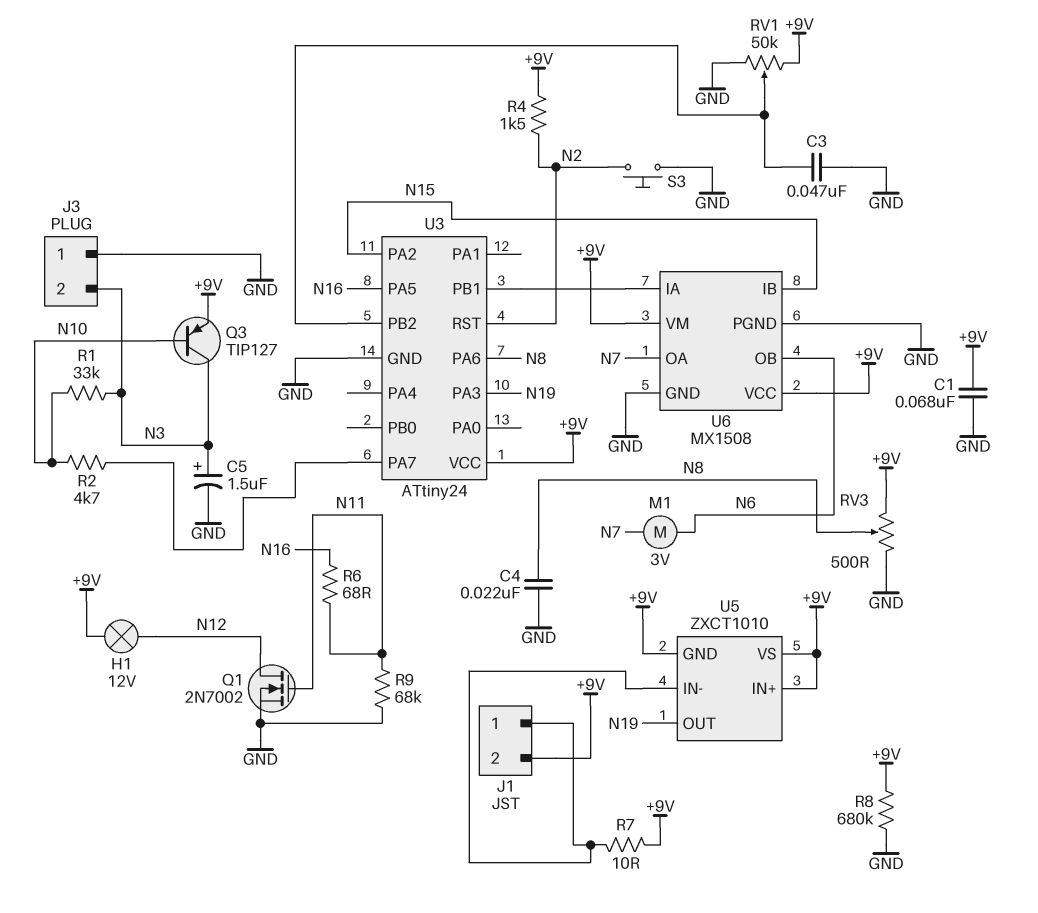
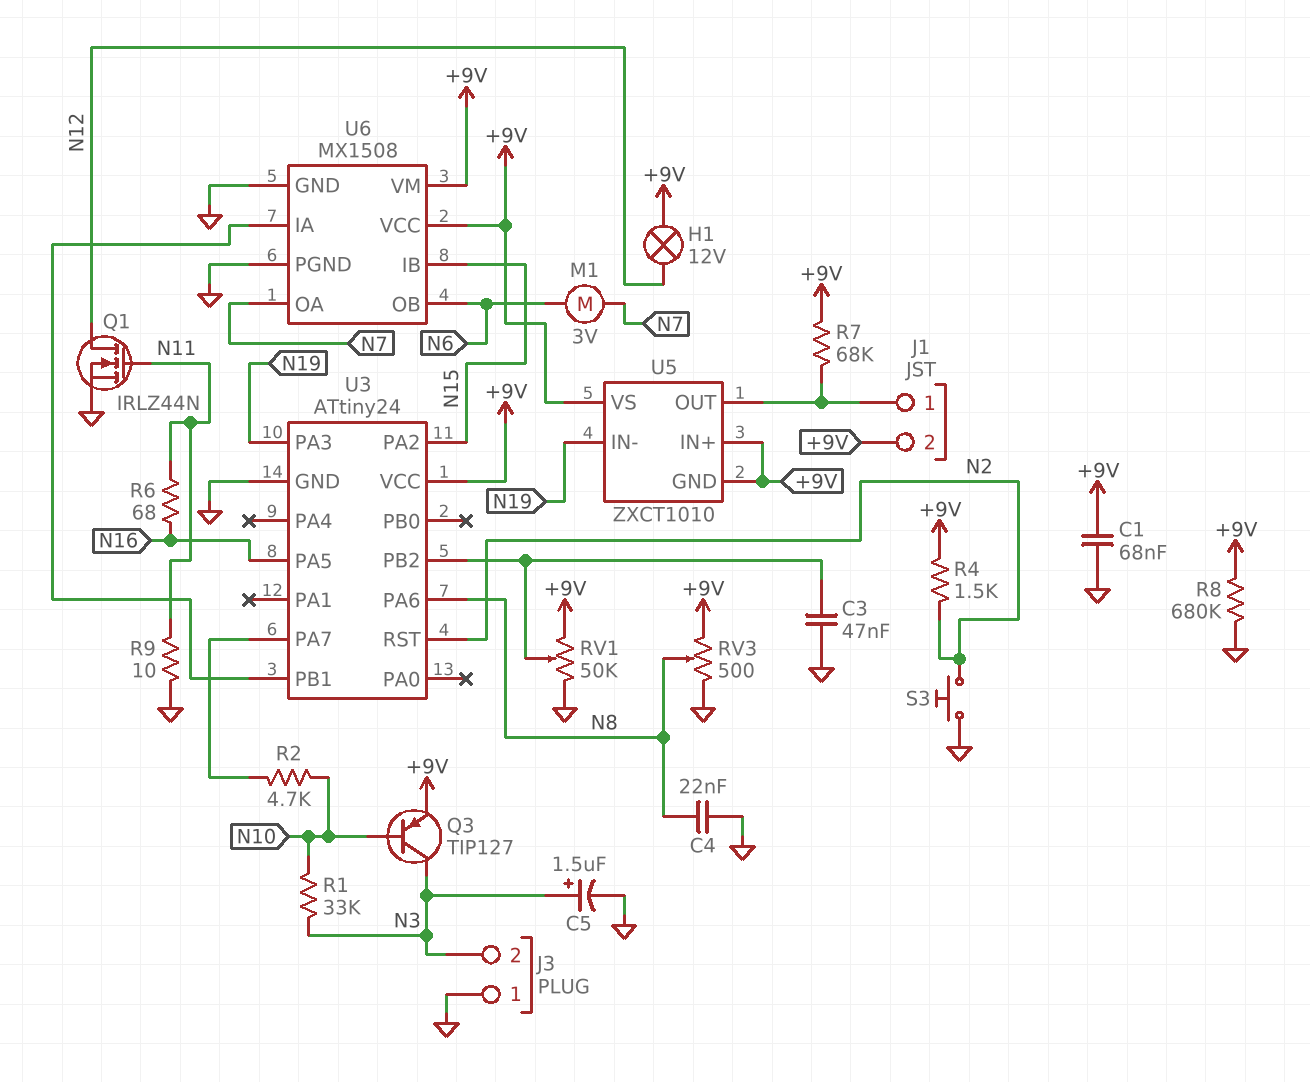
Q1: NMOS 2N7002 (G N11, D N12, S GND) -> NMOS IRLZ44N (G N11, D N12, S GND)
R7: 10 (+9V, J1/1) -> 68k (+9V, J1/1)
R9: 68k (GND, N11) -> 10 (GND, N11)
U5 pin IN-: J1/1 -> N19
U5 pin OUT: N19 -> J1/1

